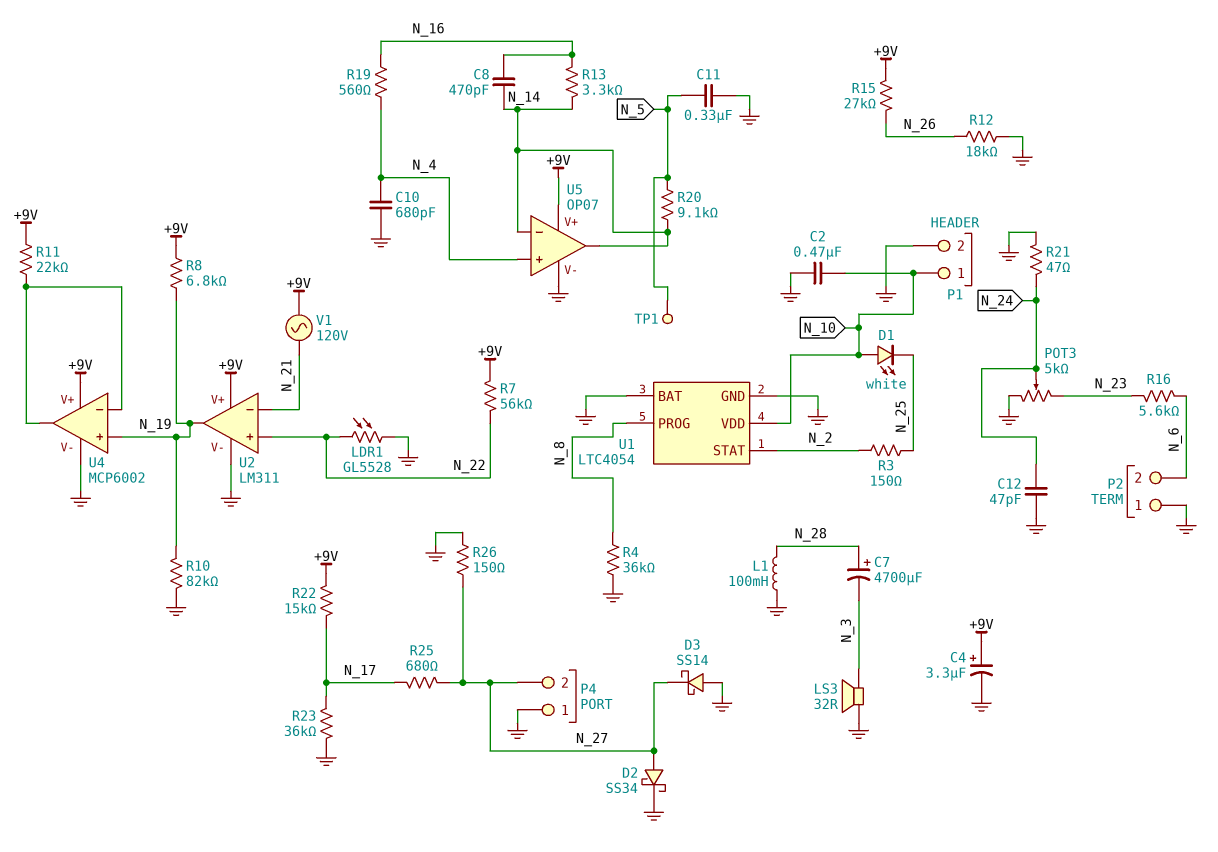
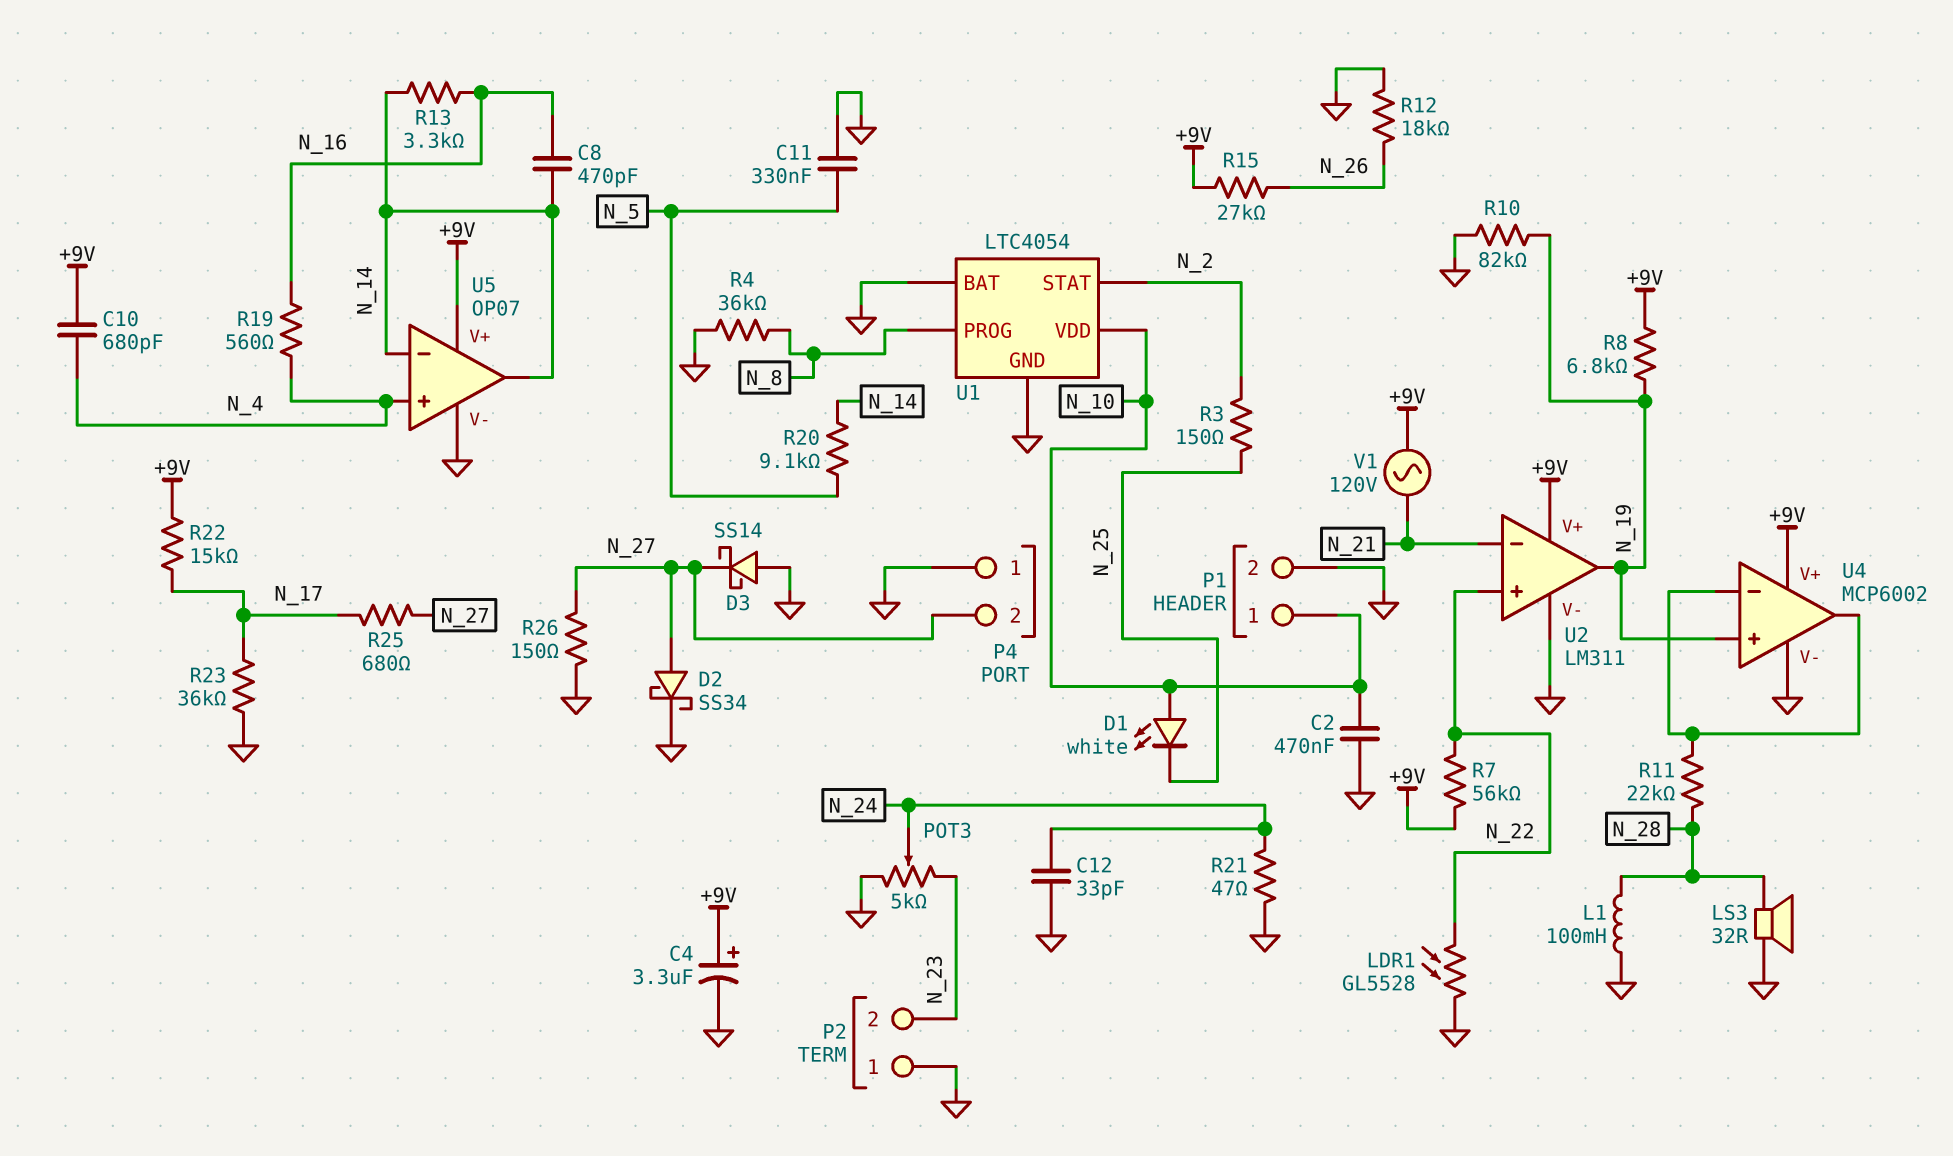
C7: 4700uF (plus N_28, minus N_3) -> none
C10: 680pF (GND, N_4) -> 680pF (+9V, N_4)
C12: 47pF (GND, N_24) -> 33pF (GND, N_24)
LS3: speaker 32R (GND, N_3) -> speaker 32R (GND, N_28)
P2 pin 2: N_6 -> N_23
R11: 22k (+9V, U4/in-) -> 22k (N_28, U4/in-)
R16: 5.6k (N_6, N_23) -> none
TP1: test point (N_5) -> none

